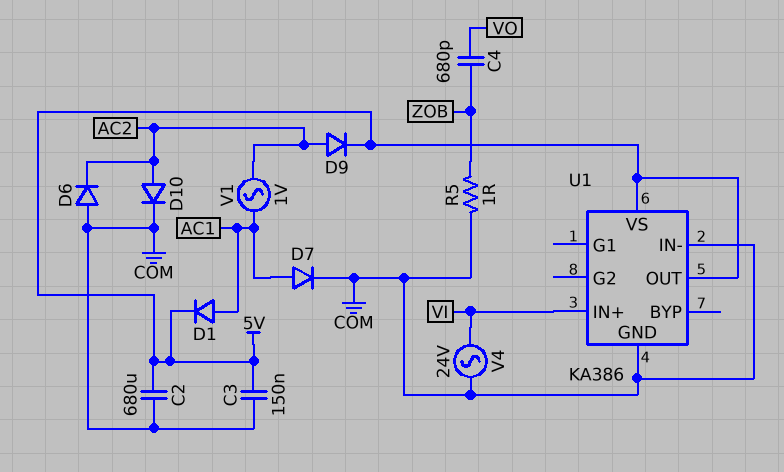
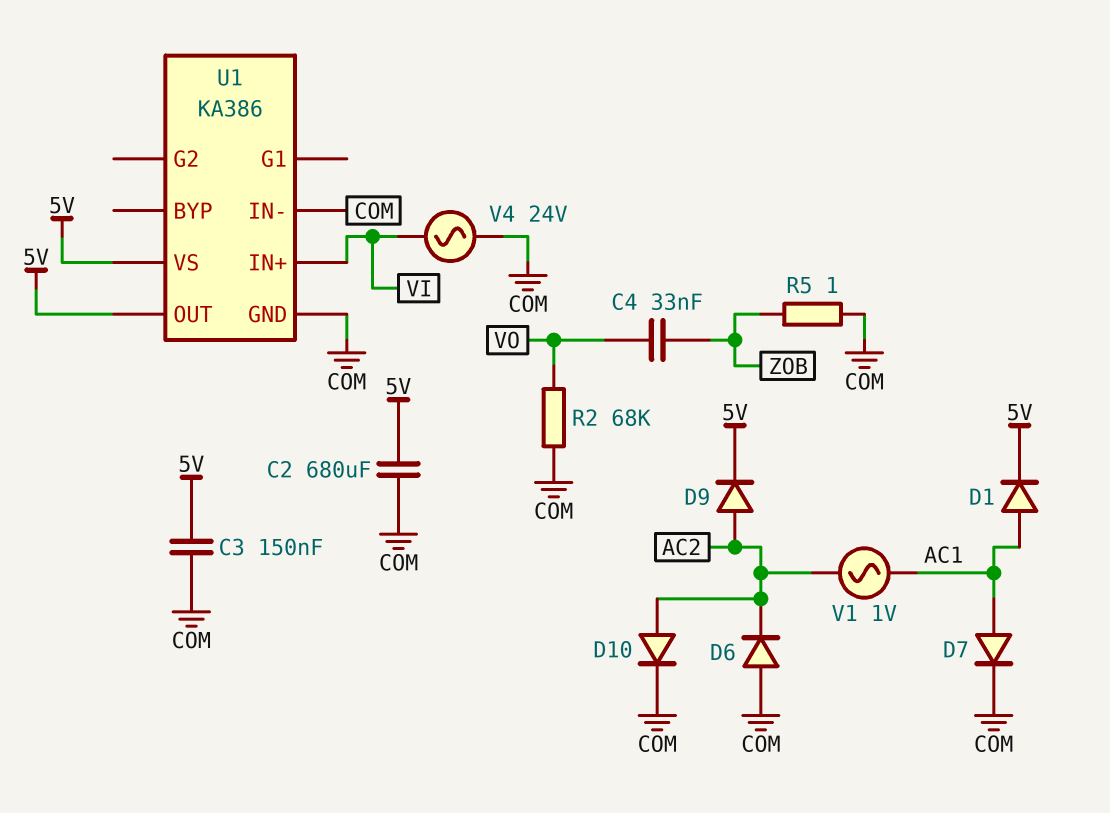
C4: 680pF (VO, ZOB) -> 33nF (VO, ZOB)
R2: none -> 68k (COM, VO)

